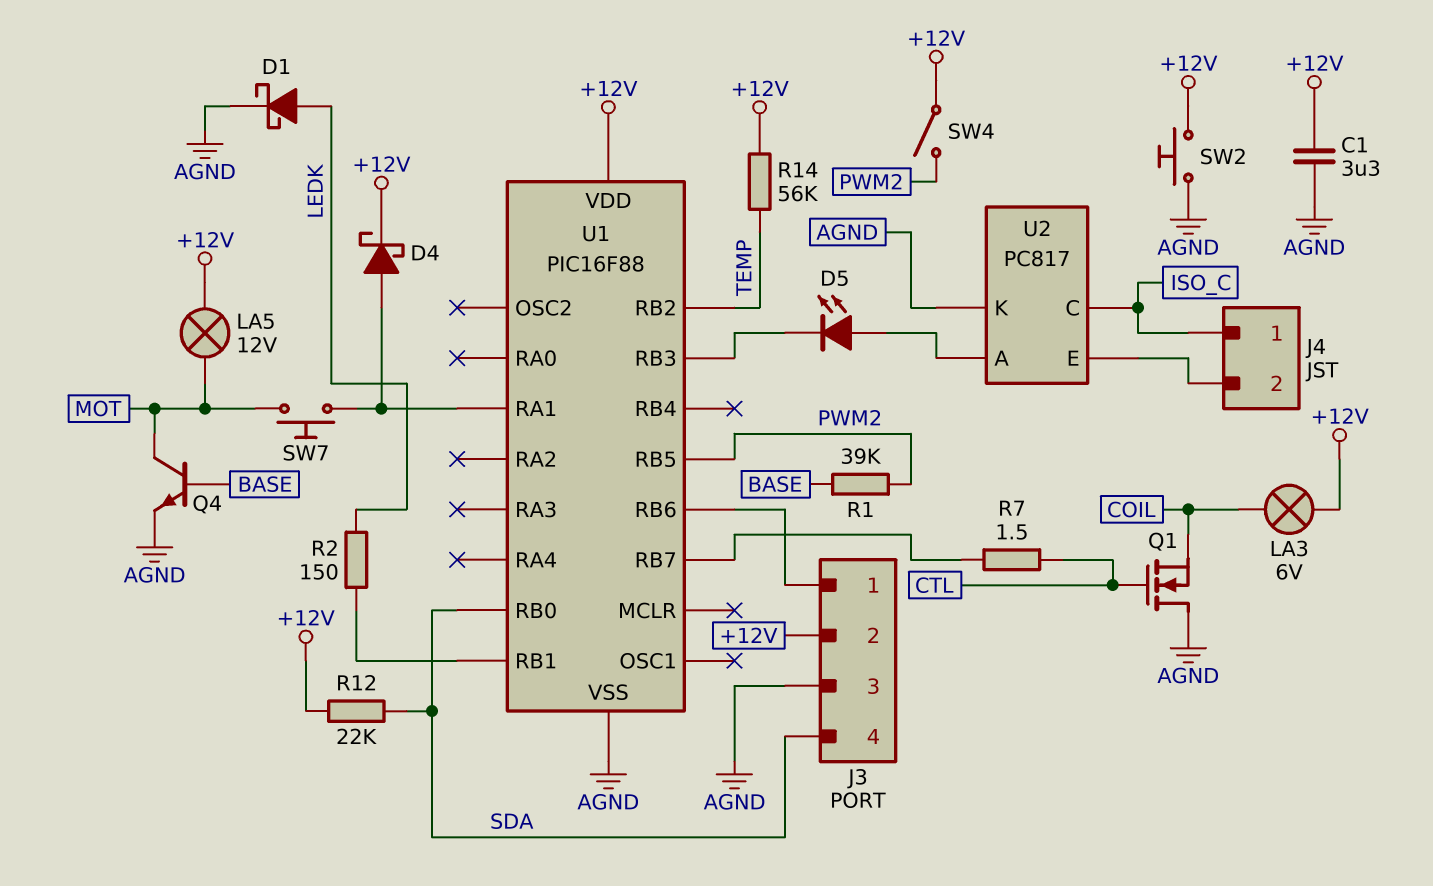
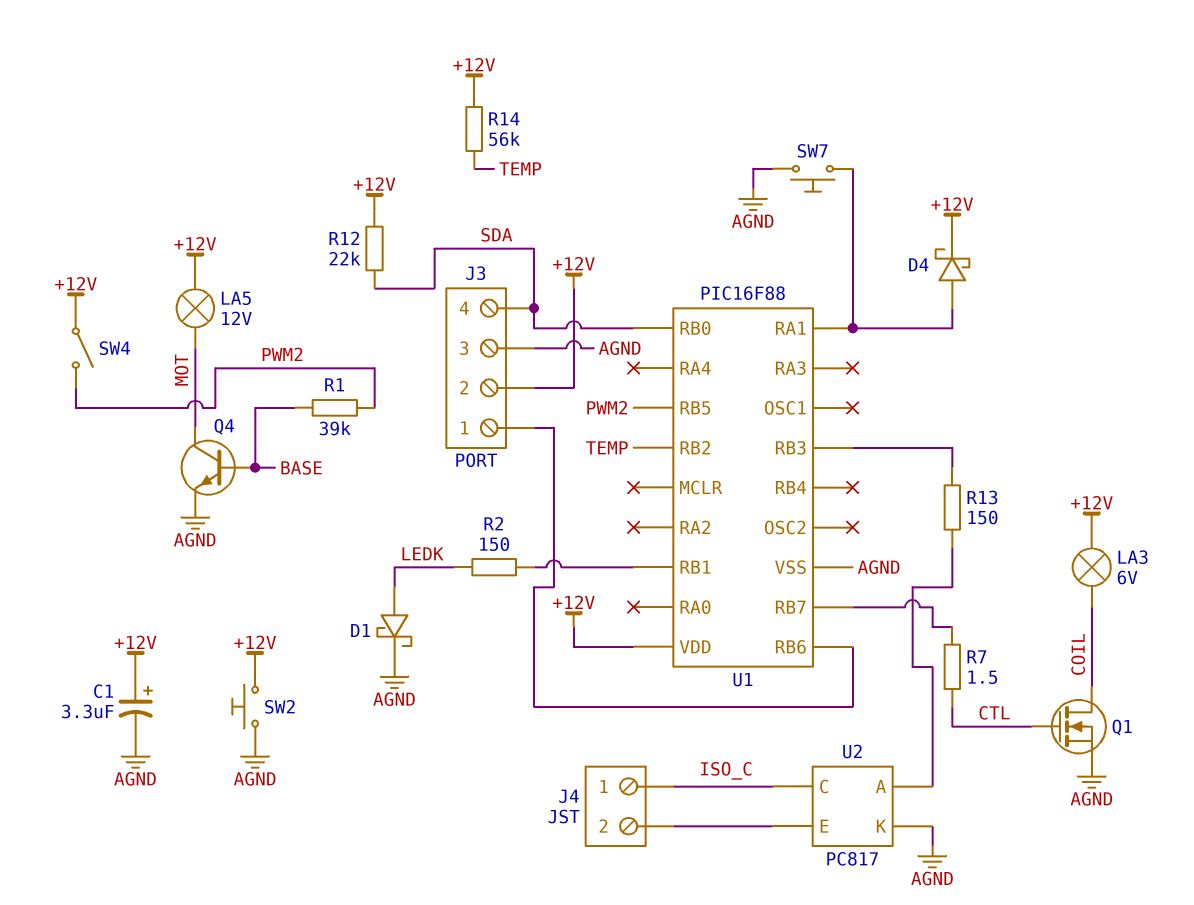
C1: 3.3uF (+12V, AGND) -> 3.3uF (plus +12V, minus AGND)
D5: LED (A U2/A, K U1/RB3) -> none
Q1: NMOS (G CTL, D AGND, S COIL) -> NMOS (G CTL, D COIL, S AGND)
R13: none -> 150 (U1/RB3, U2/A)
SW7: button (MOT, U1/RA1) -> button (AGND, U1/RA1)

